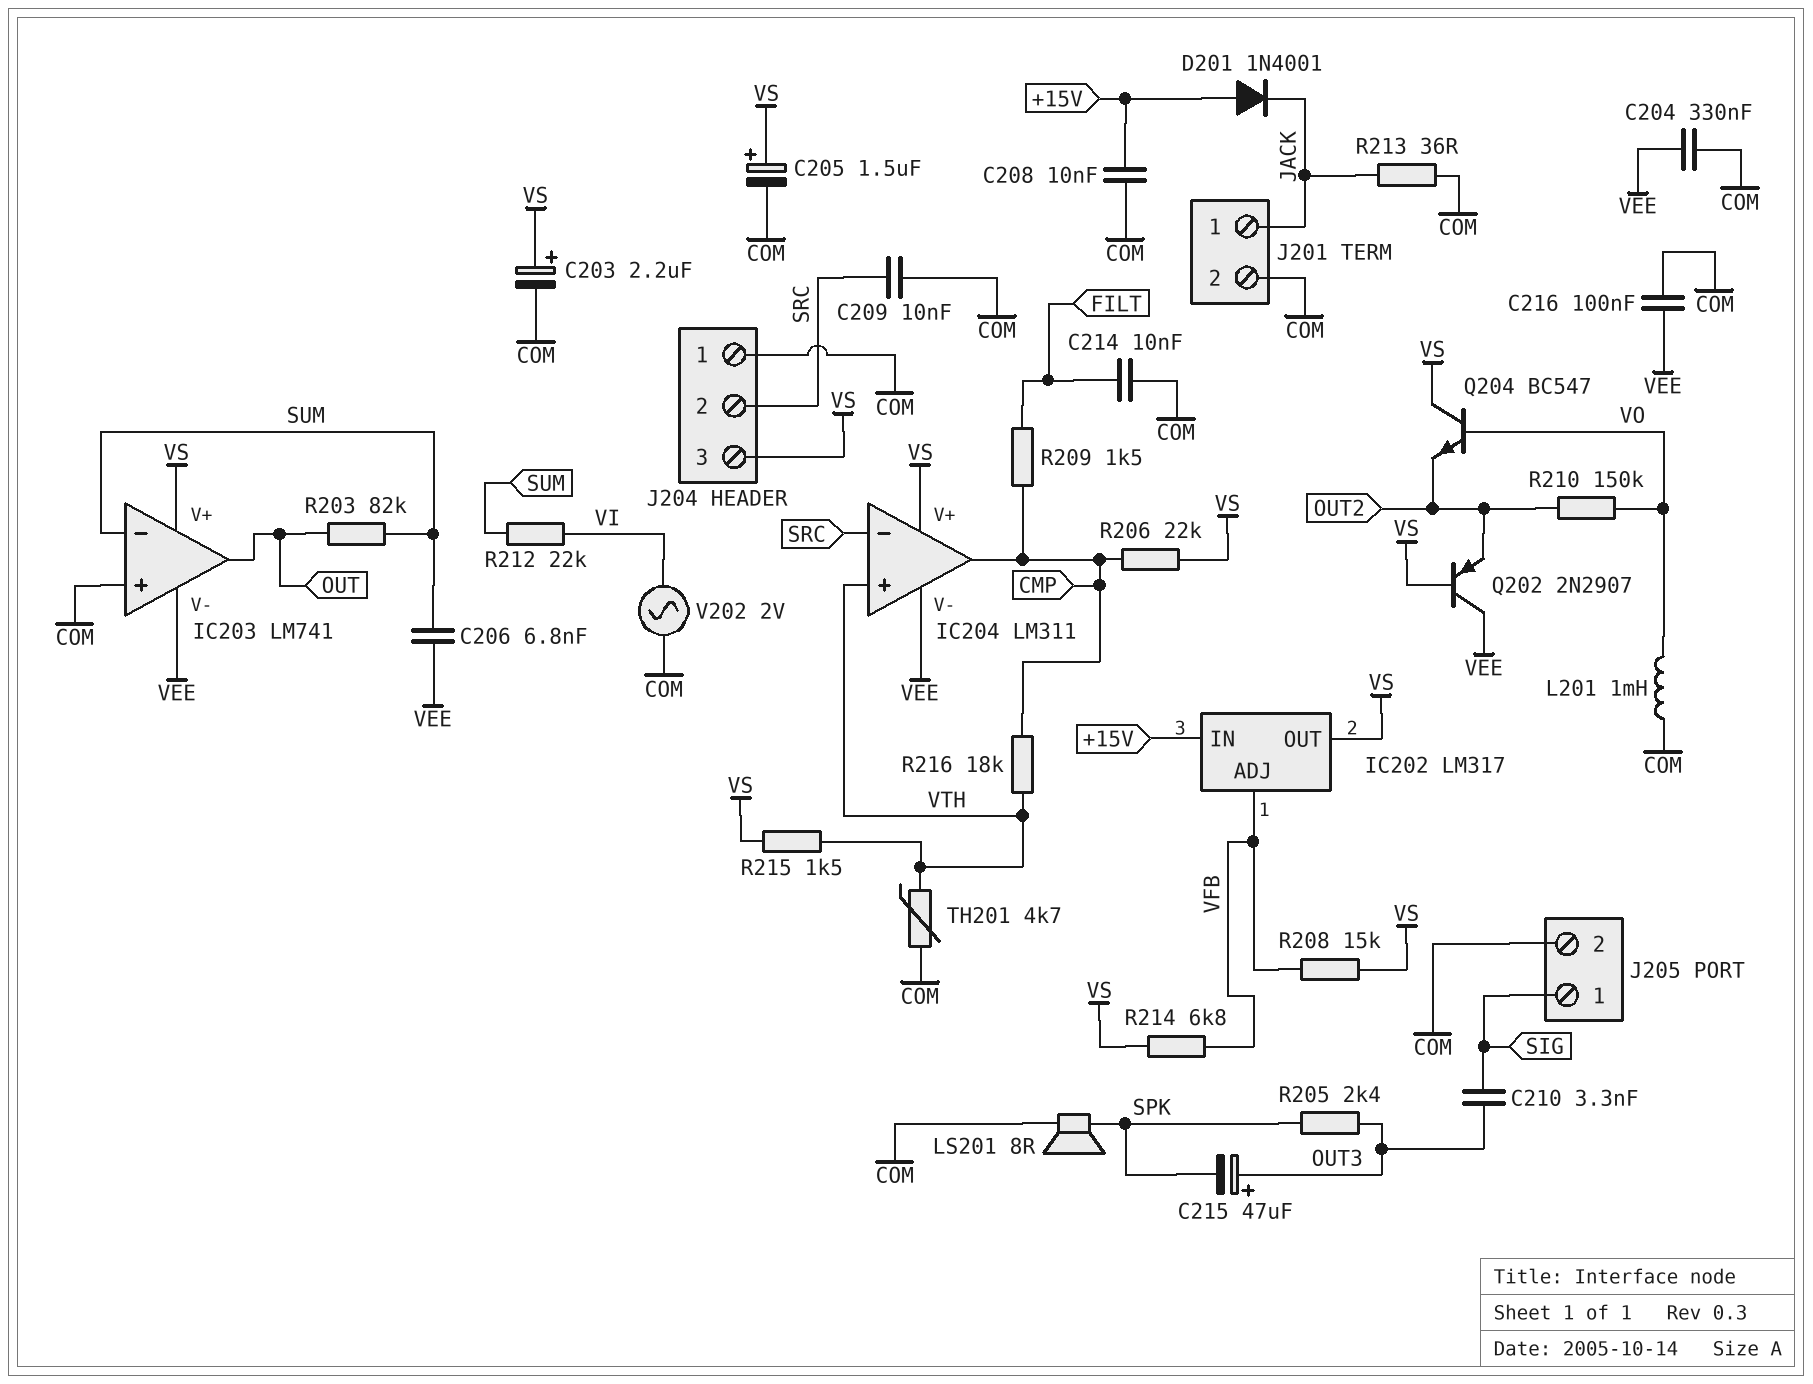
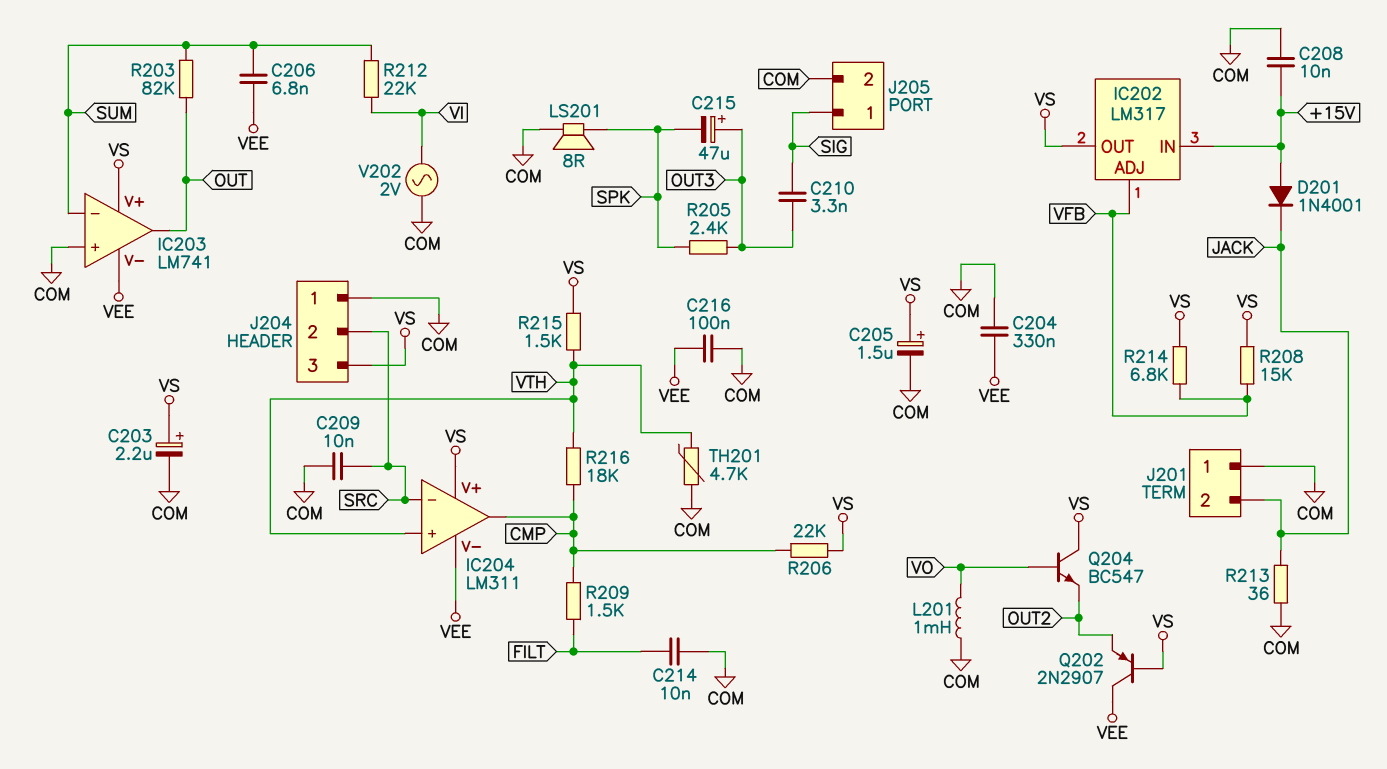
J201 pin 1: JACK -> COM
J201 pin 2: COM -> JACK
R210: 150k (OUT2, VO) -> none

